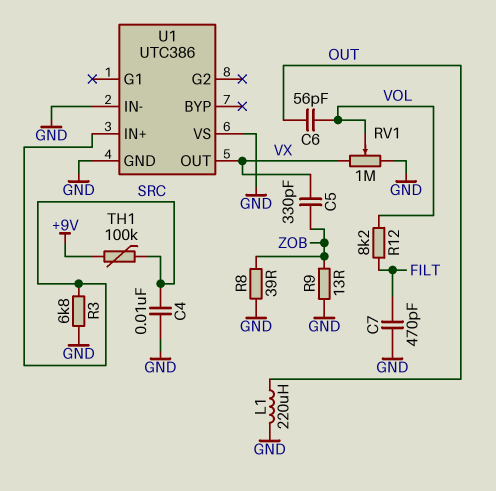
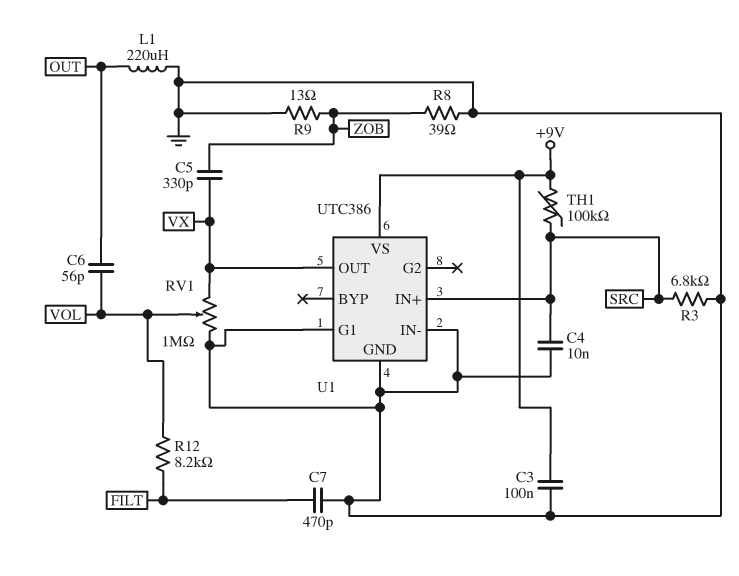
C3: none -> 100nF (+9V, GND)
U1 pin G1: none -> GND
U1 pin VS: GND -> +9V

